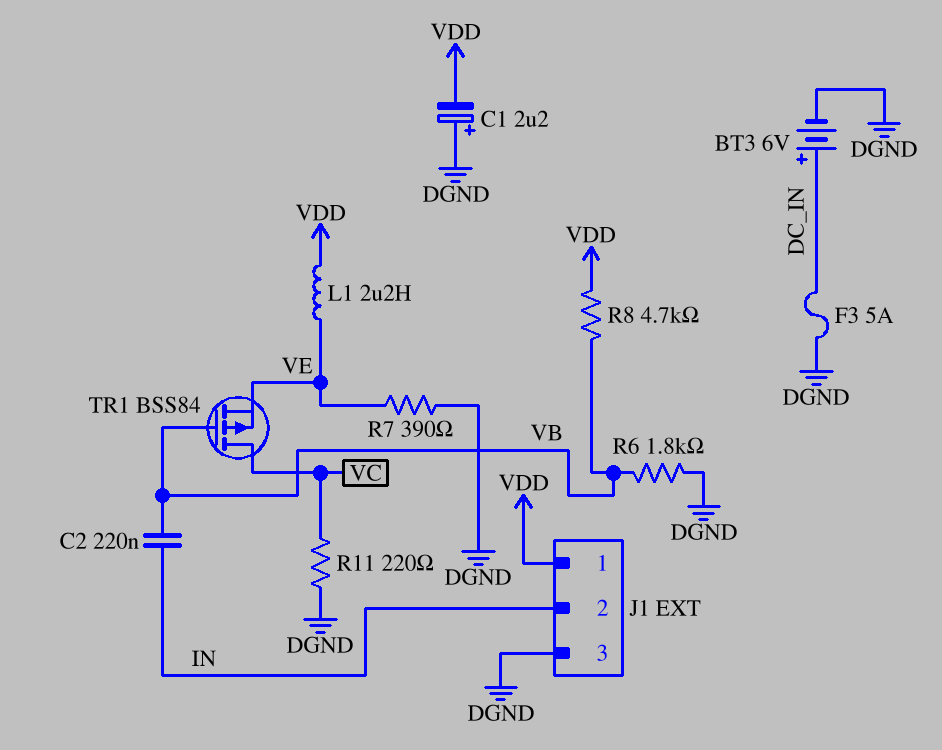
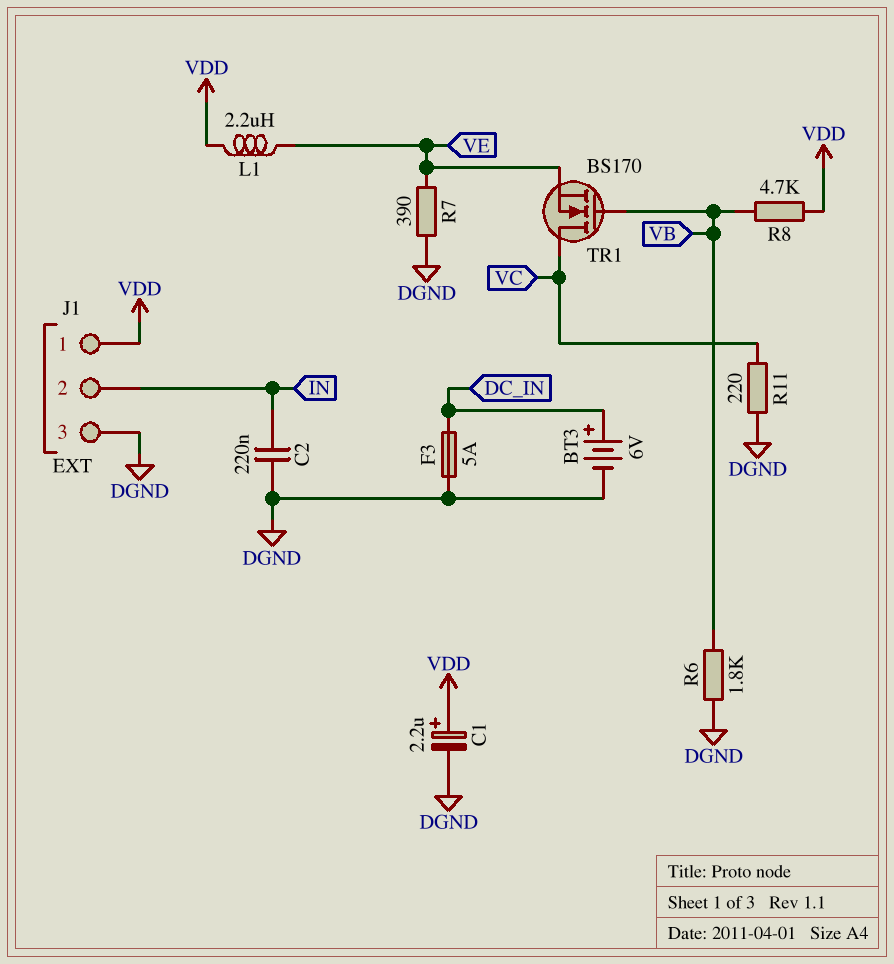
C1: 2.2uF (plus DGND, minus VDD) -> 2.2uF (plus VDD, minus DGND)
C2: 220nF (IN, VB) -> 220nF (DGND, IN)
TR1: PMOS BSS84 (G VB, D VC, S VE) -> NMOS BS170 (G VB, D VC, S VE)

